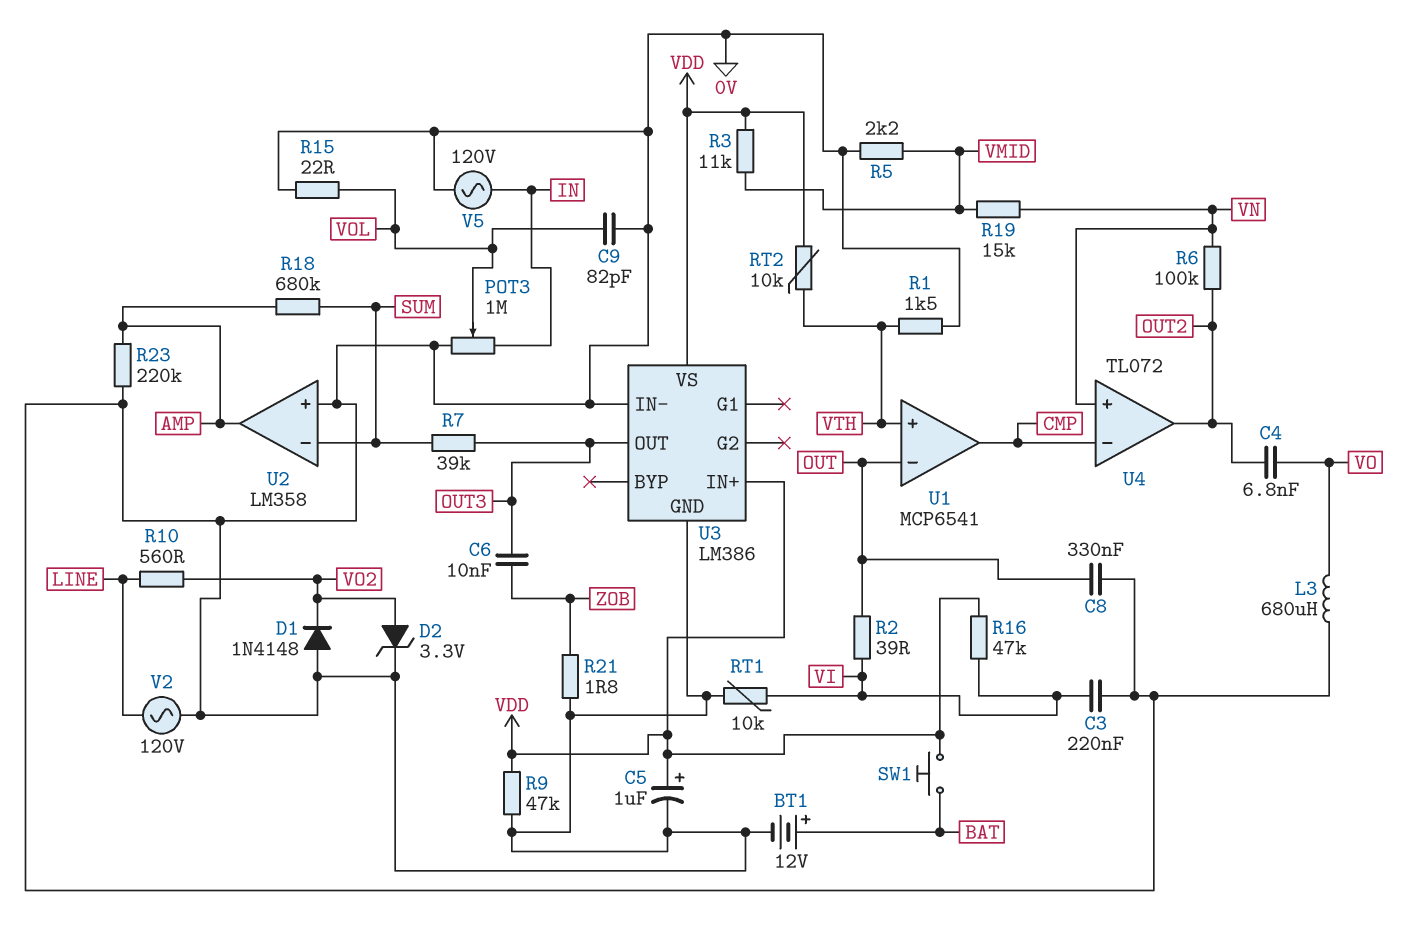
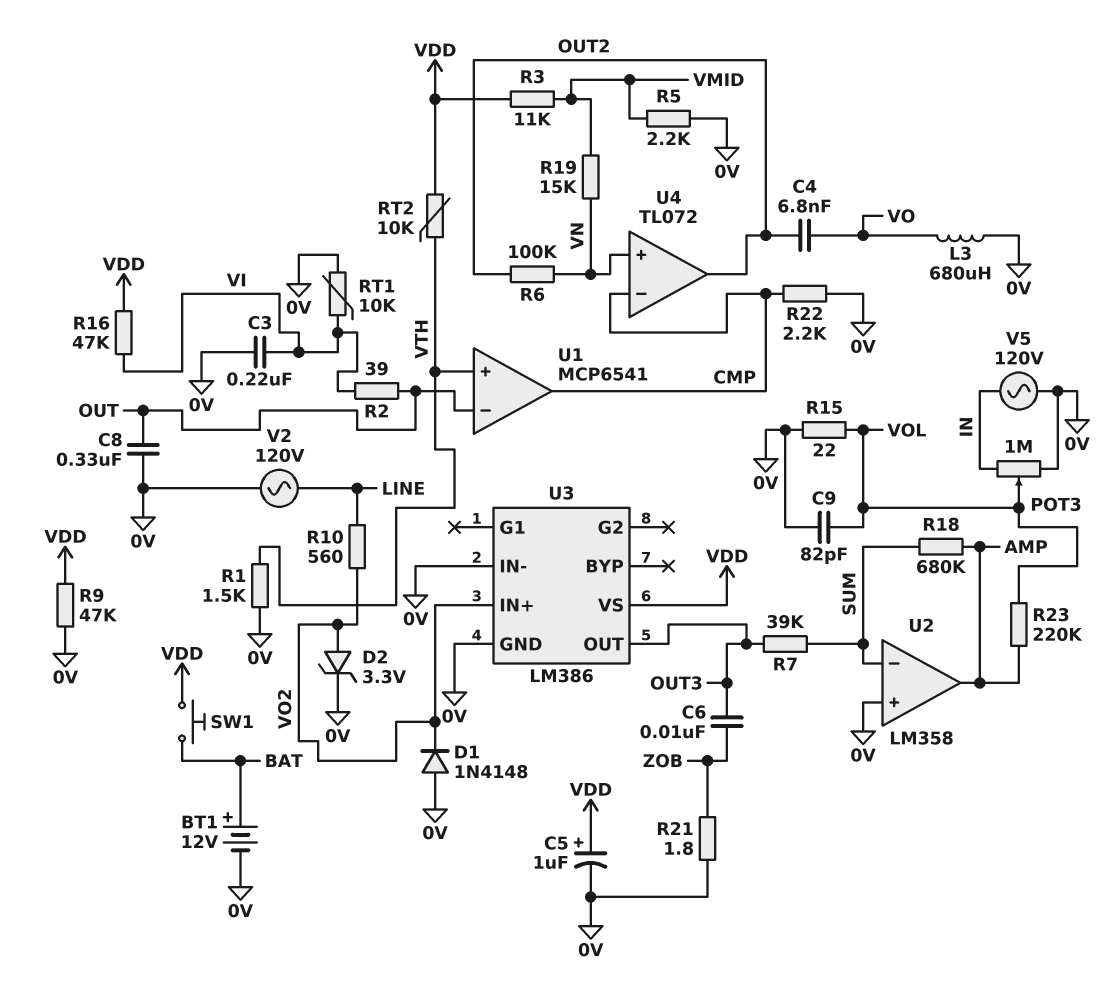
R22: none -> 2.2k (0V, CMP)
R23: 220k (0V, AMP) -> 220k (AMP, VOL)
U3 pin IN+: VDD -> VO2

